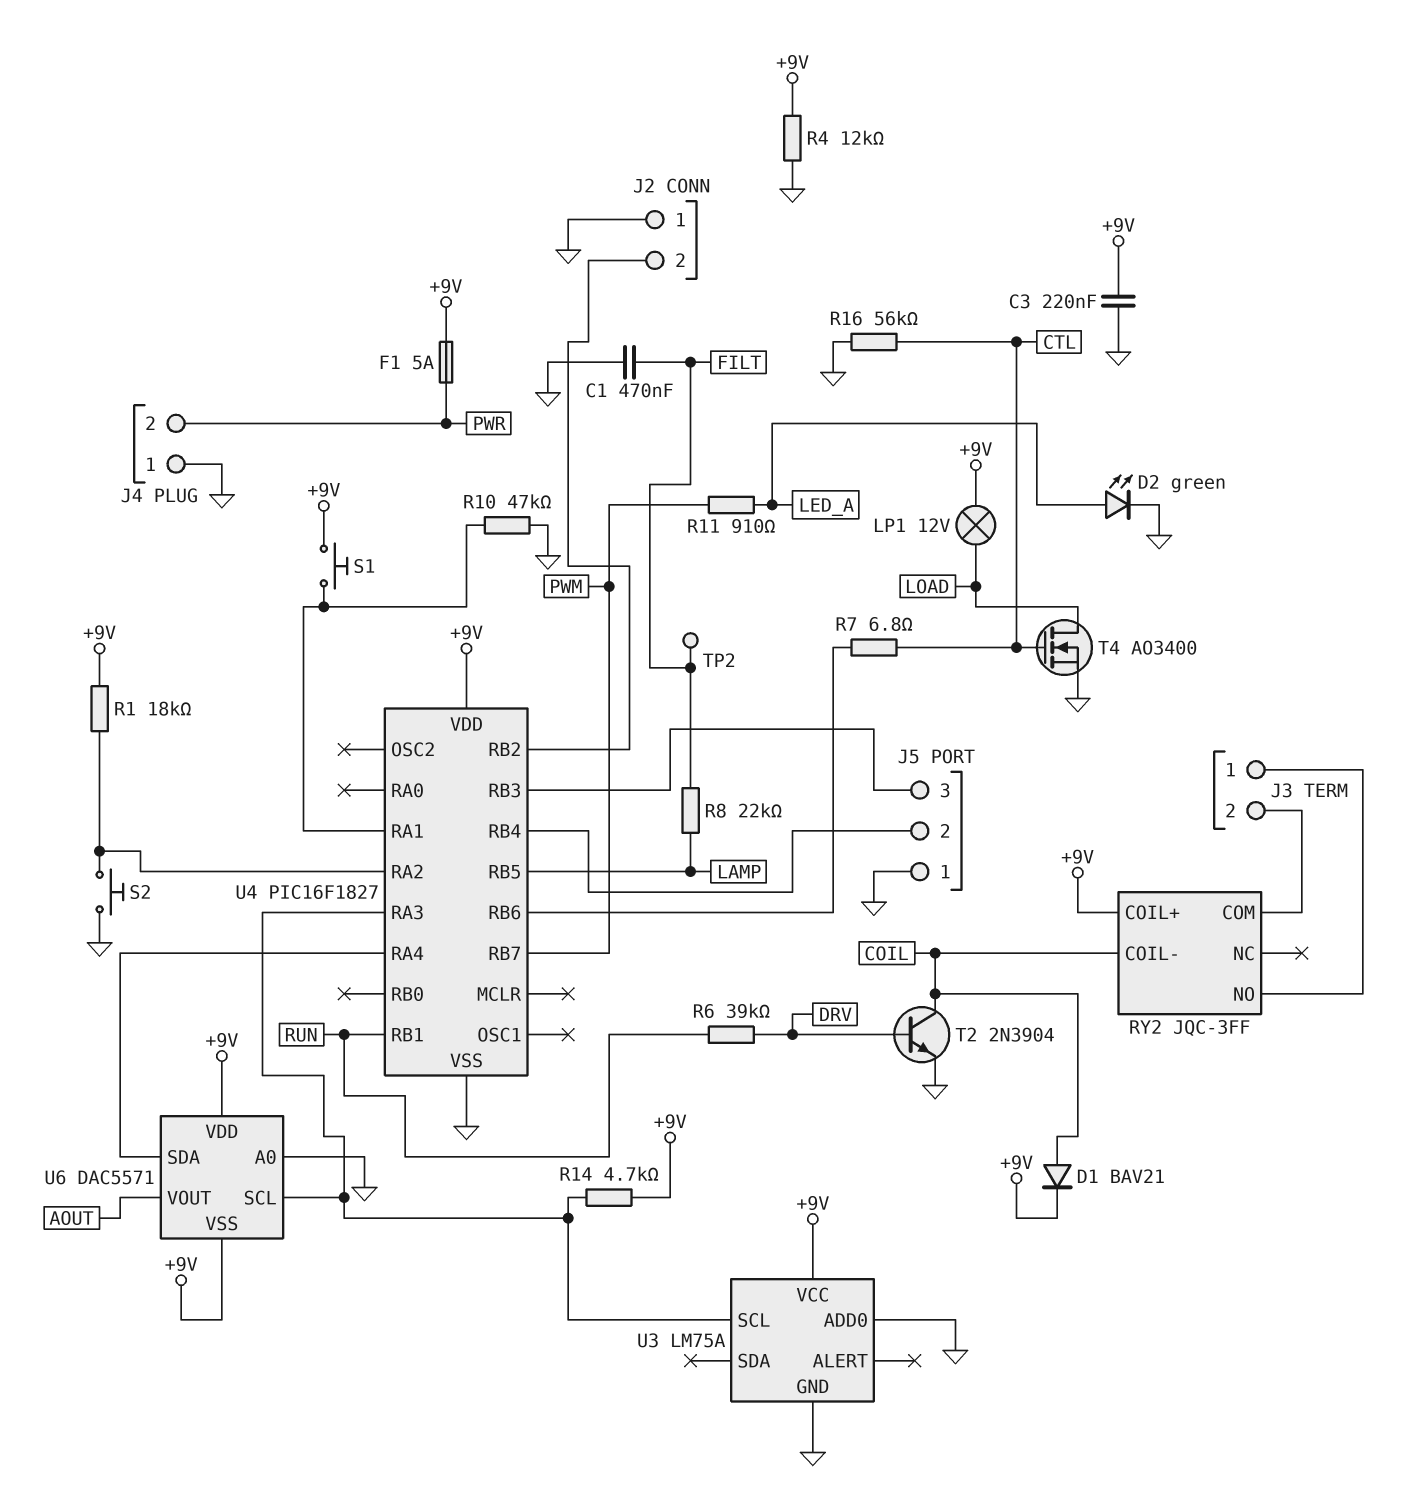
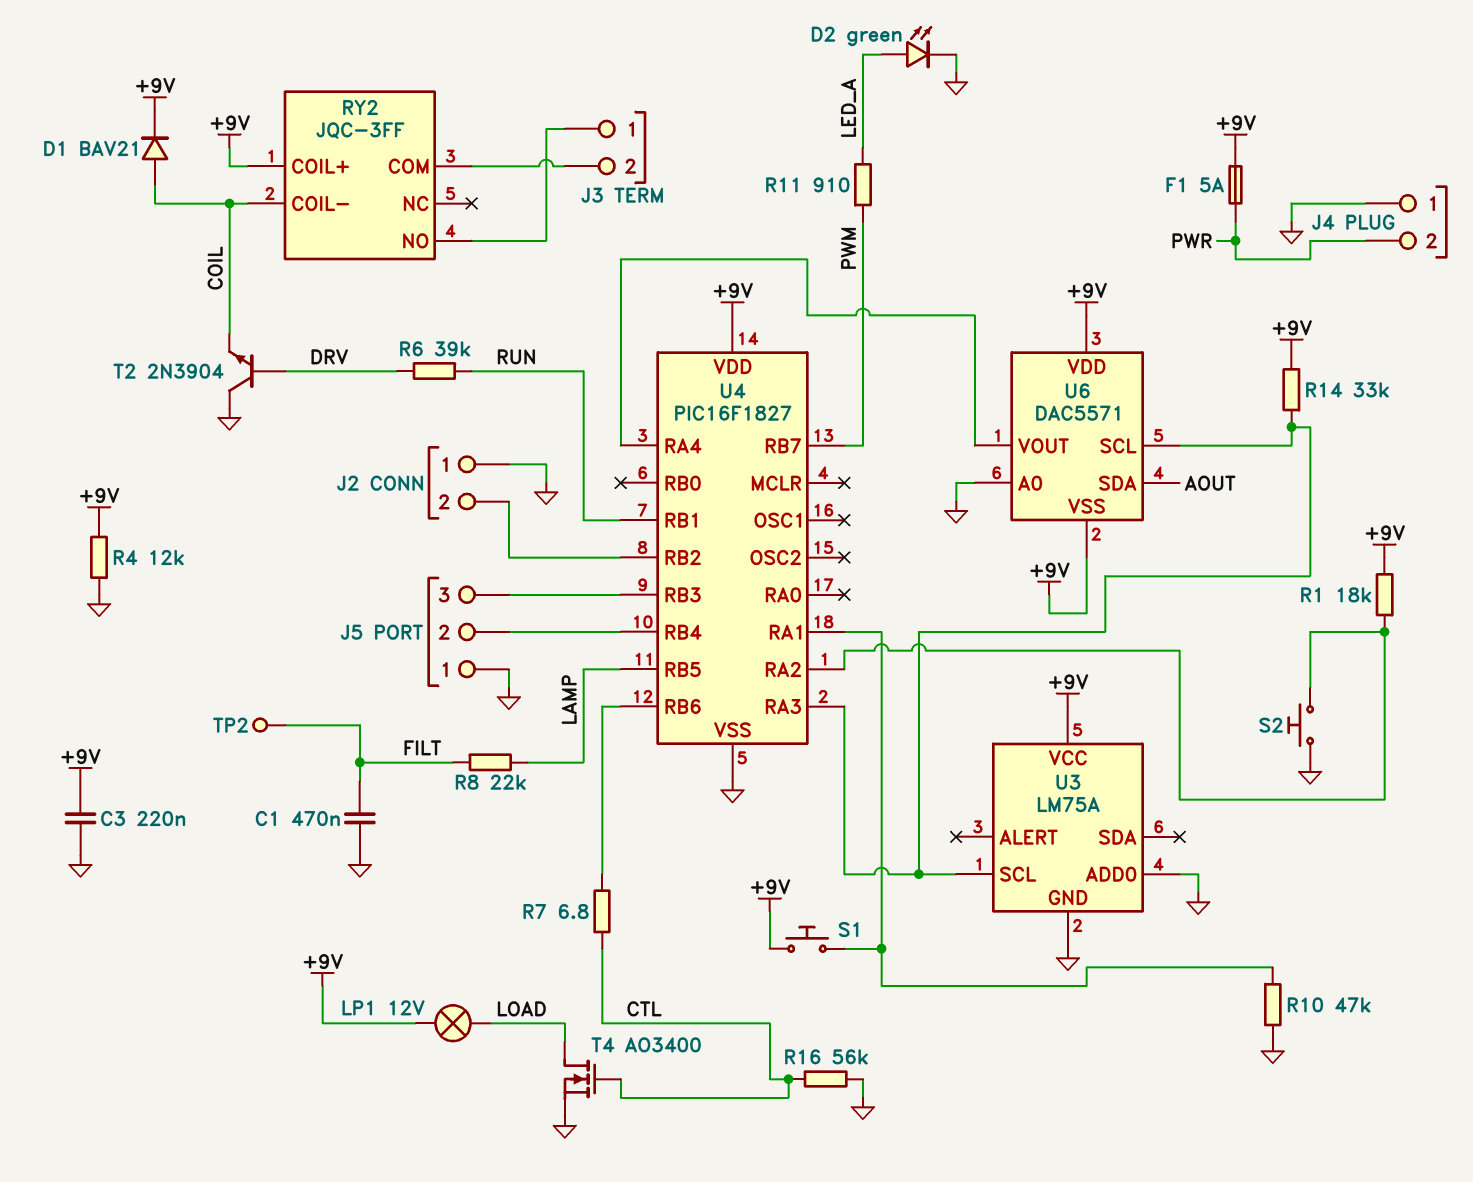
R14: 4.7k (+9V, U3/SCL) -> 33k (+9V, U3/SCL)
T2: NPN 2N3904 (B DRV, C COIL, E GND) -> NPN 2N3904 (B DRV, C GND, E COIL)
U6 pin SDA: U4/RA4 -> AOUT
U6 pin VOUT: AOUT -> U4/RA4

